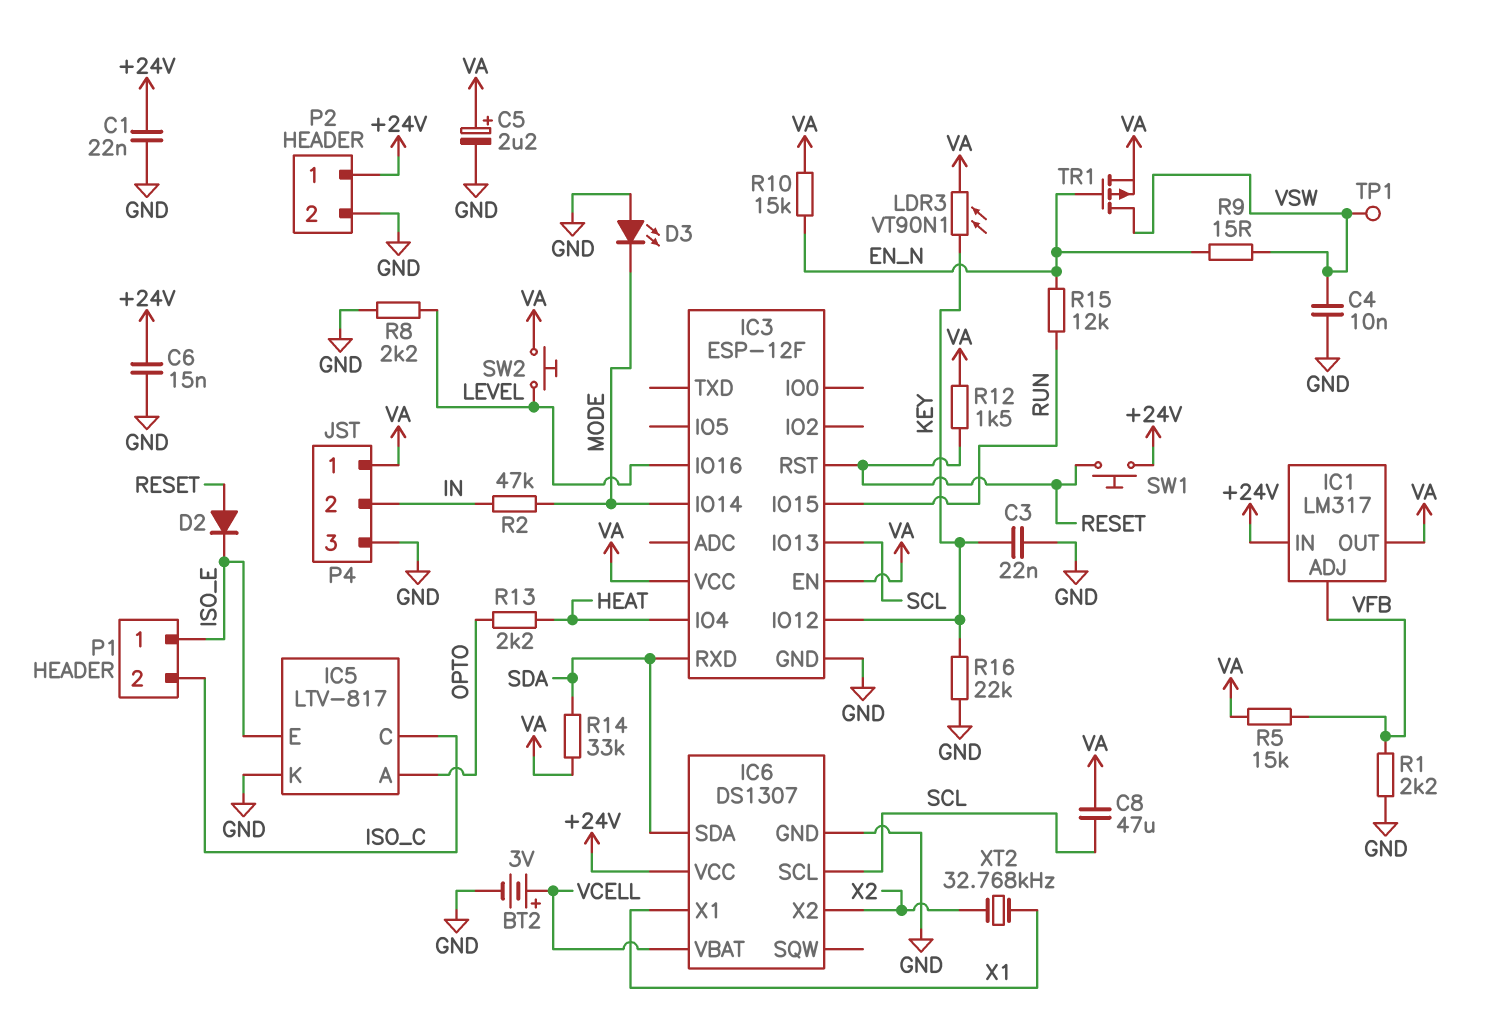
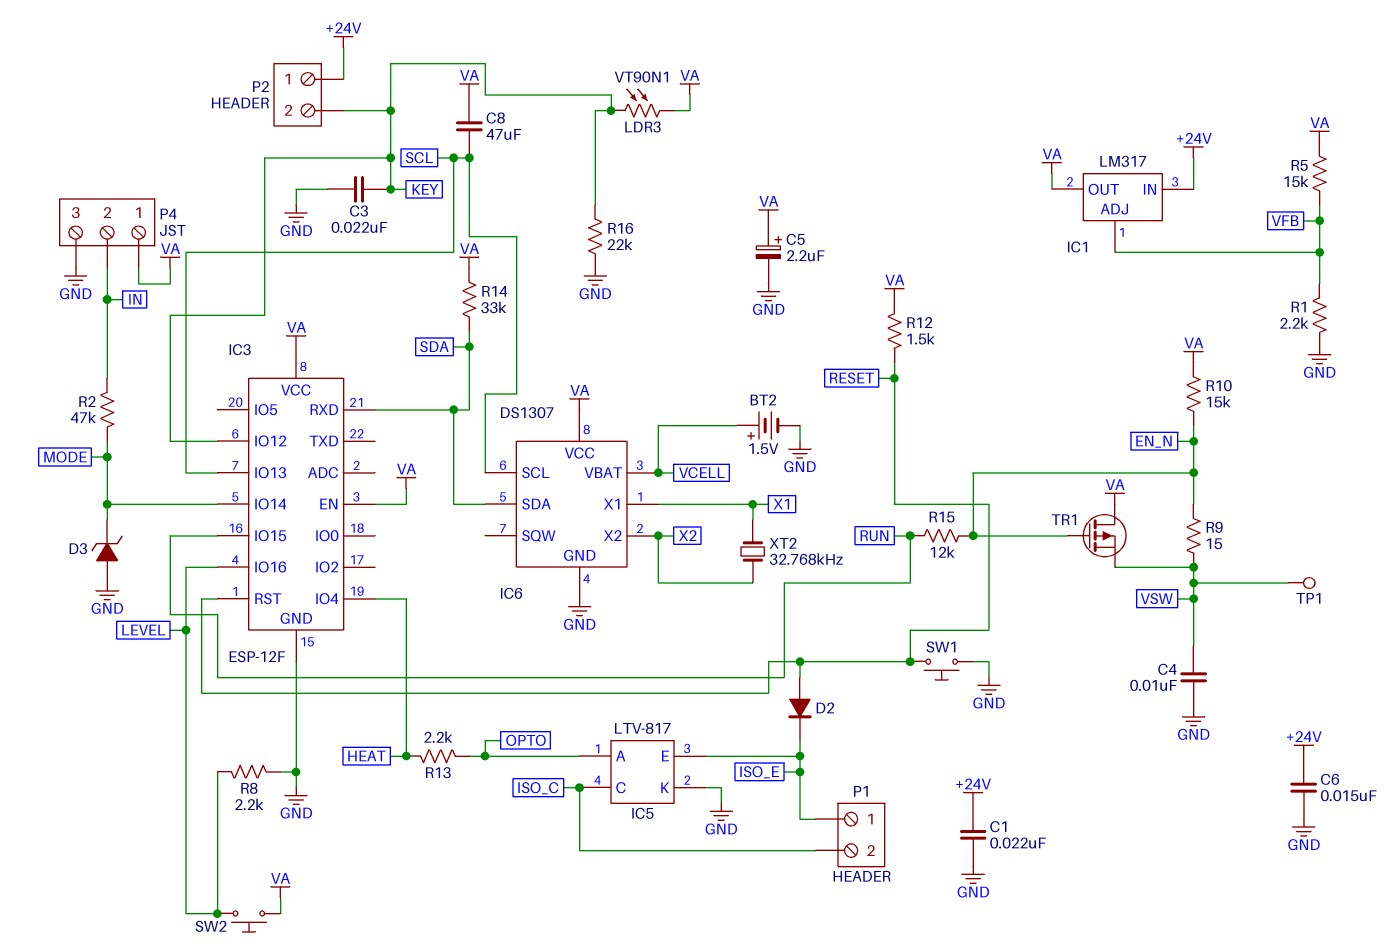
BT2: 3V (plus VCELL, minus GND) -> 1.5V (plus VCELL, minus GND)
D3: LED (A GND, K MODE) -> zener (A GND, K MODE)
IC6 pin VCC: +24V -> VA
P2 pin 2: GND -> KEY
SW1: button (+24V, RESET) -> button (GND, RESET)
TR1: PMOS (G EN_N, D VSW, S VA) -> PMOS (G EN_N, D VA, S VSW)

